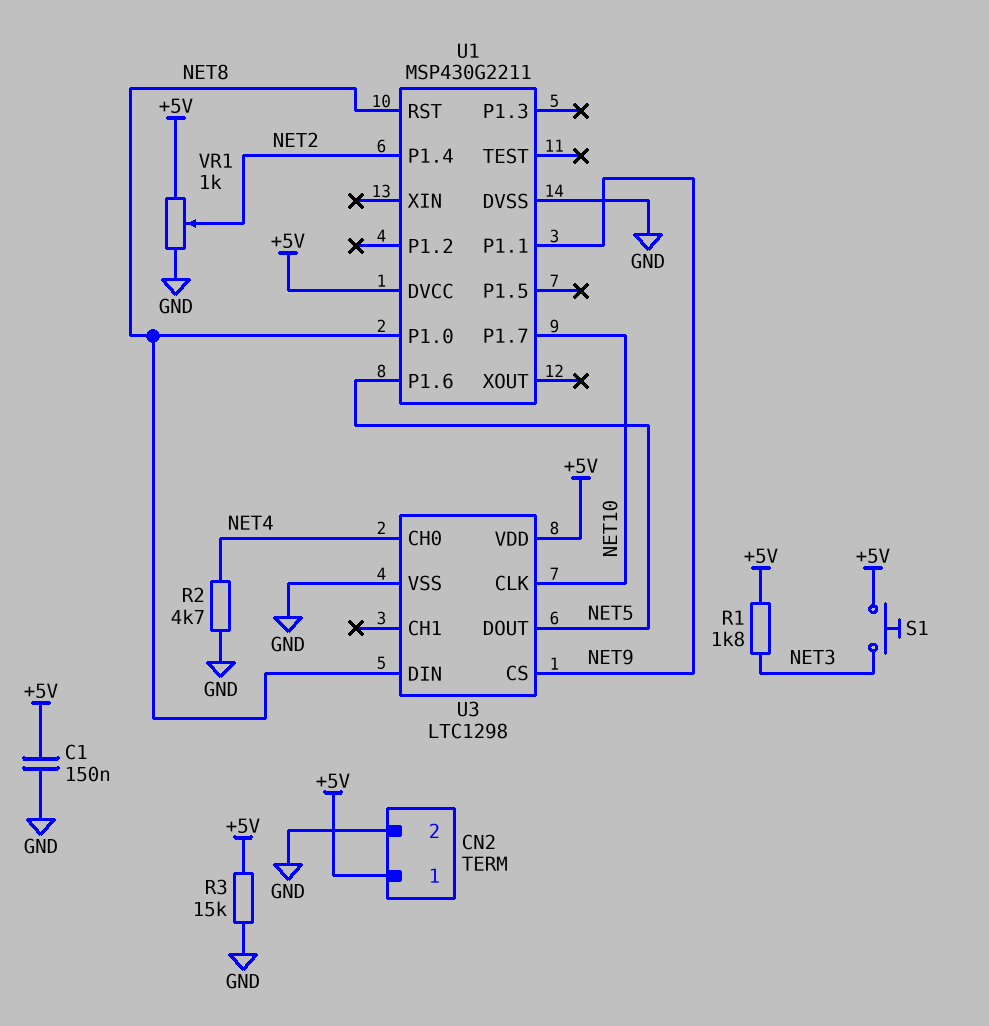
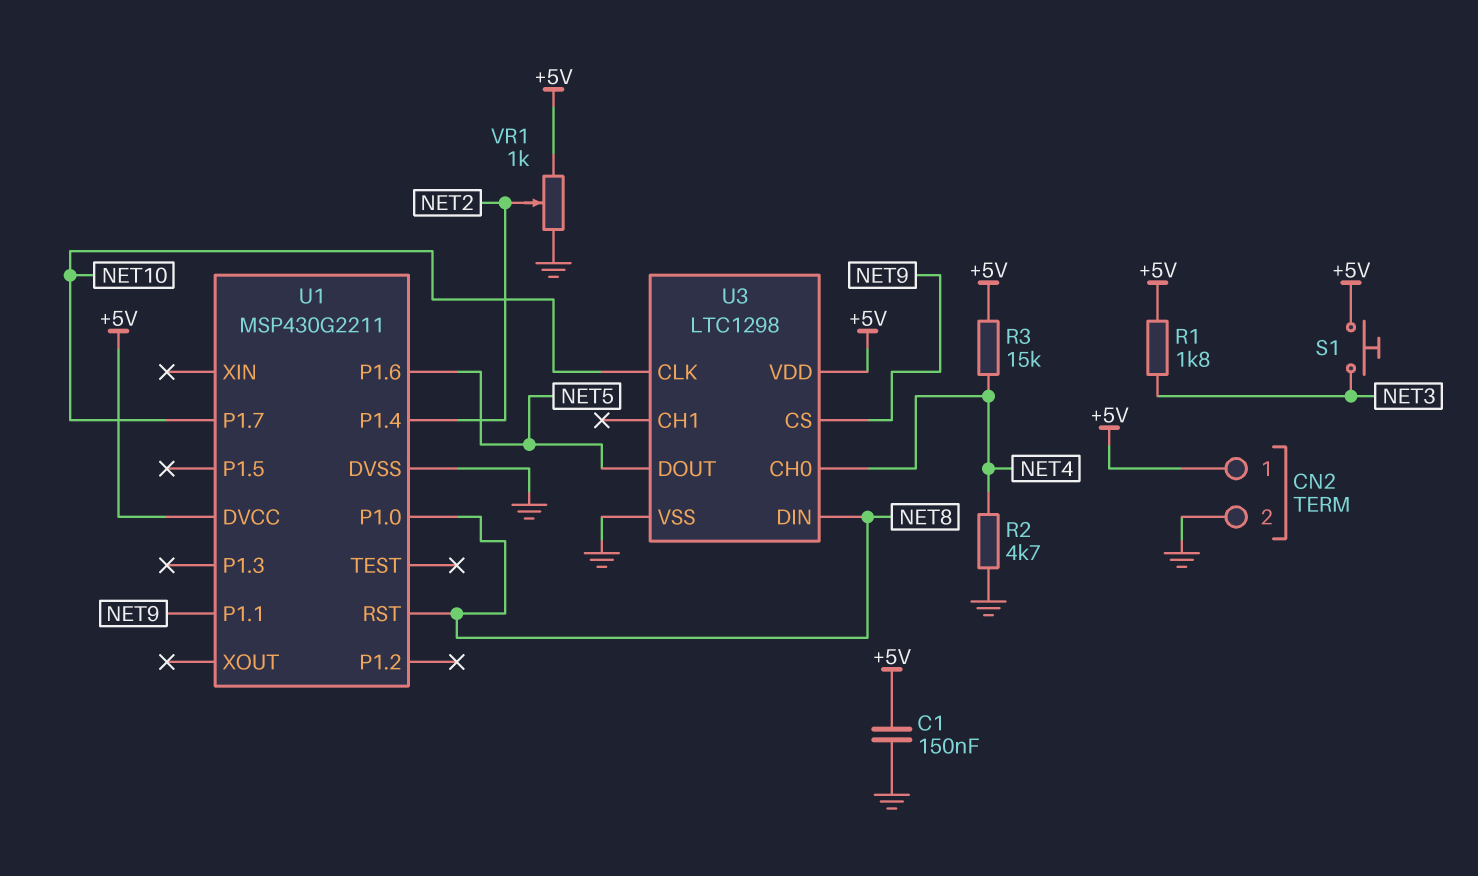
R3: 15k (+5V, GND) -> 15k (+5V, NET4)

